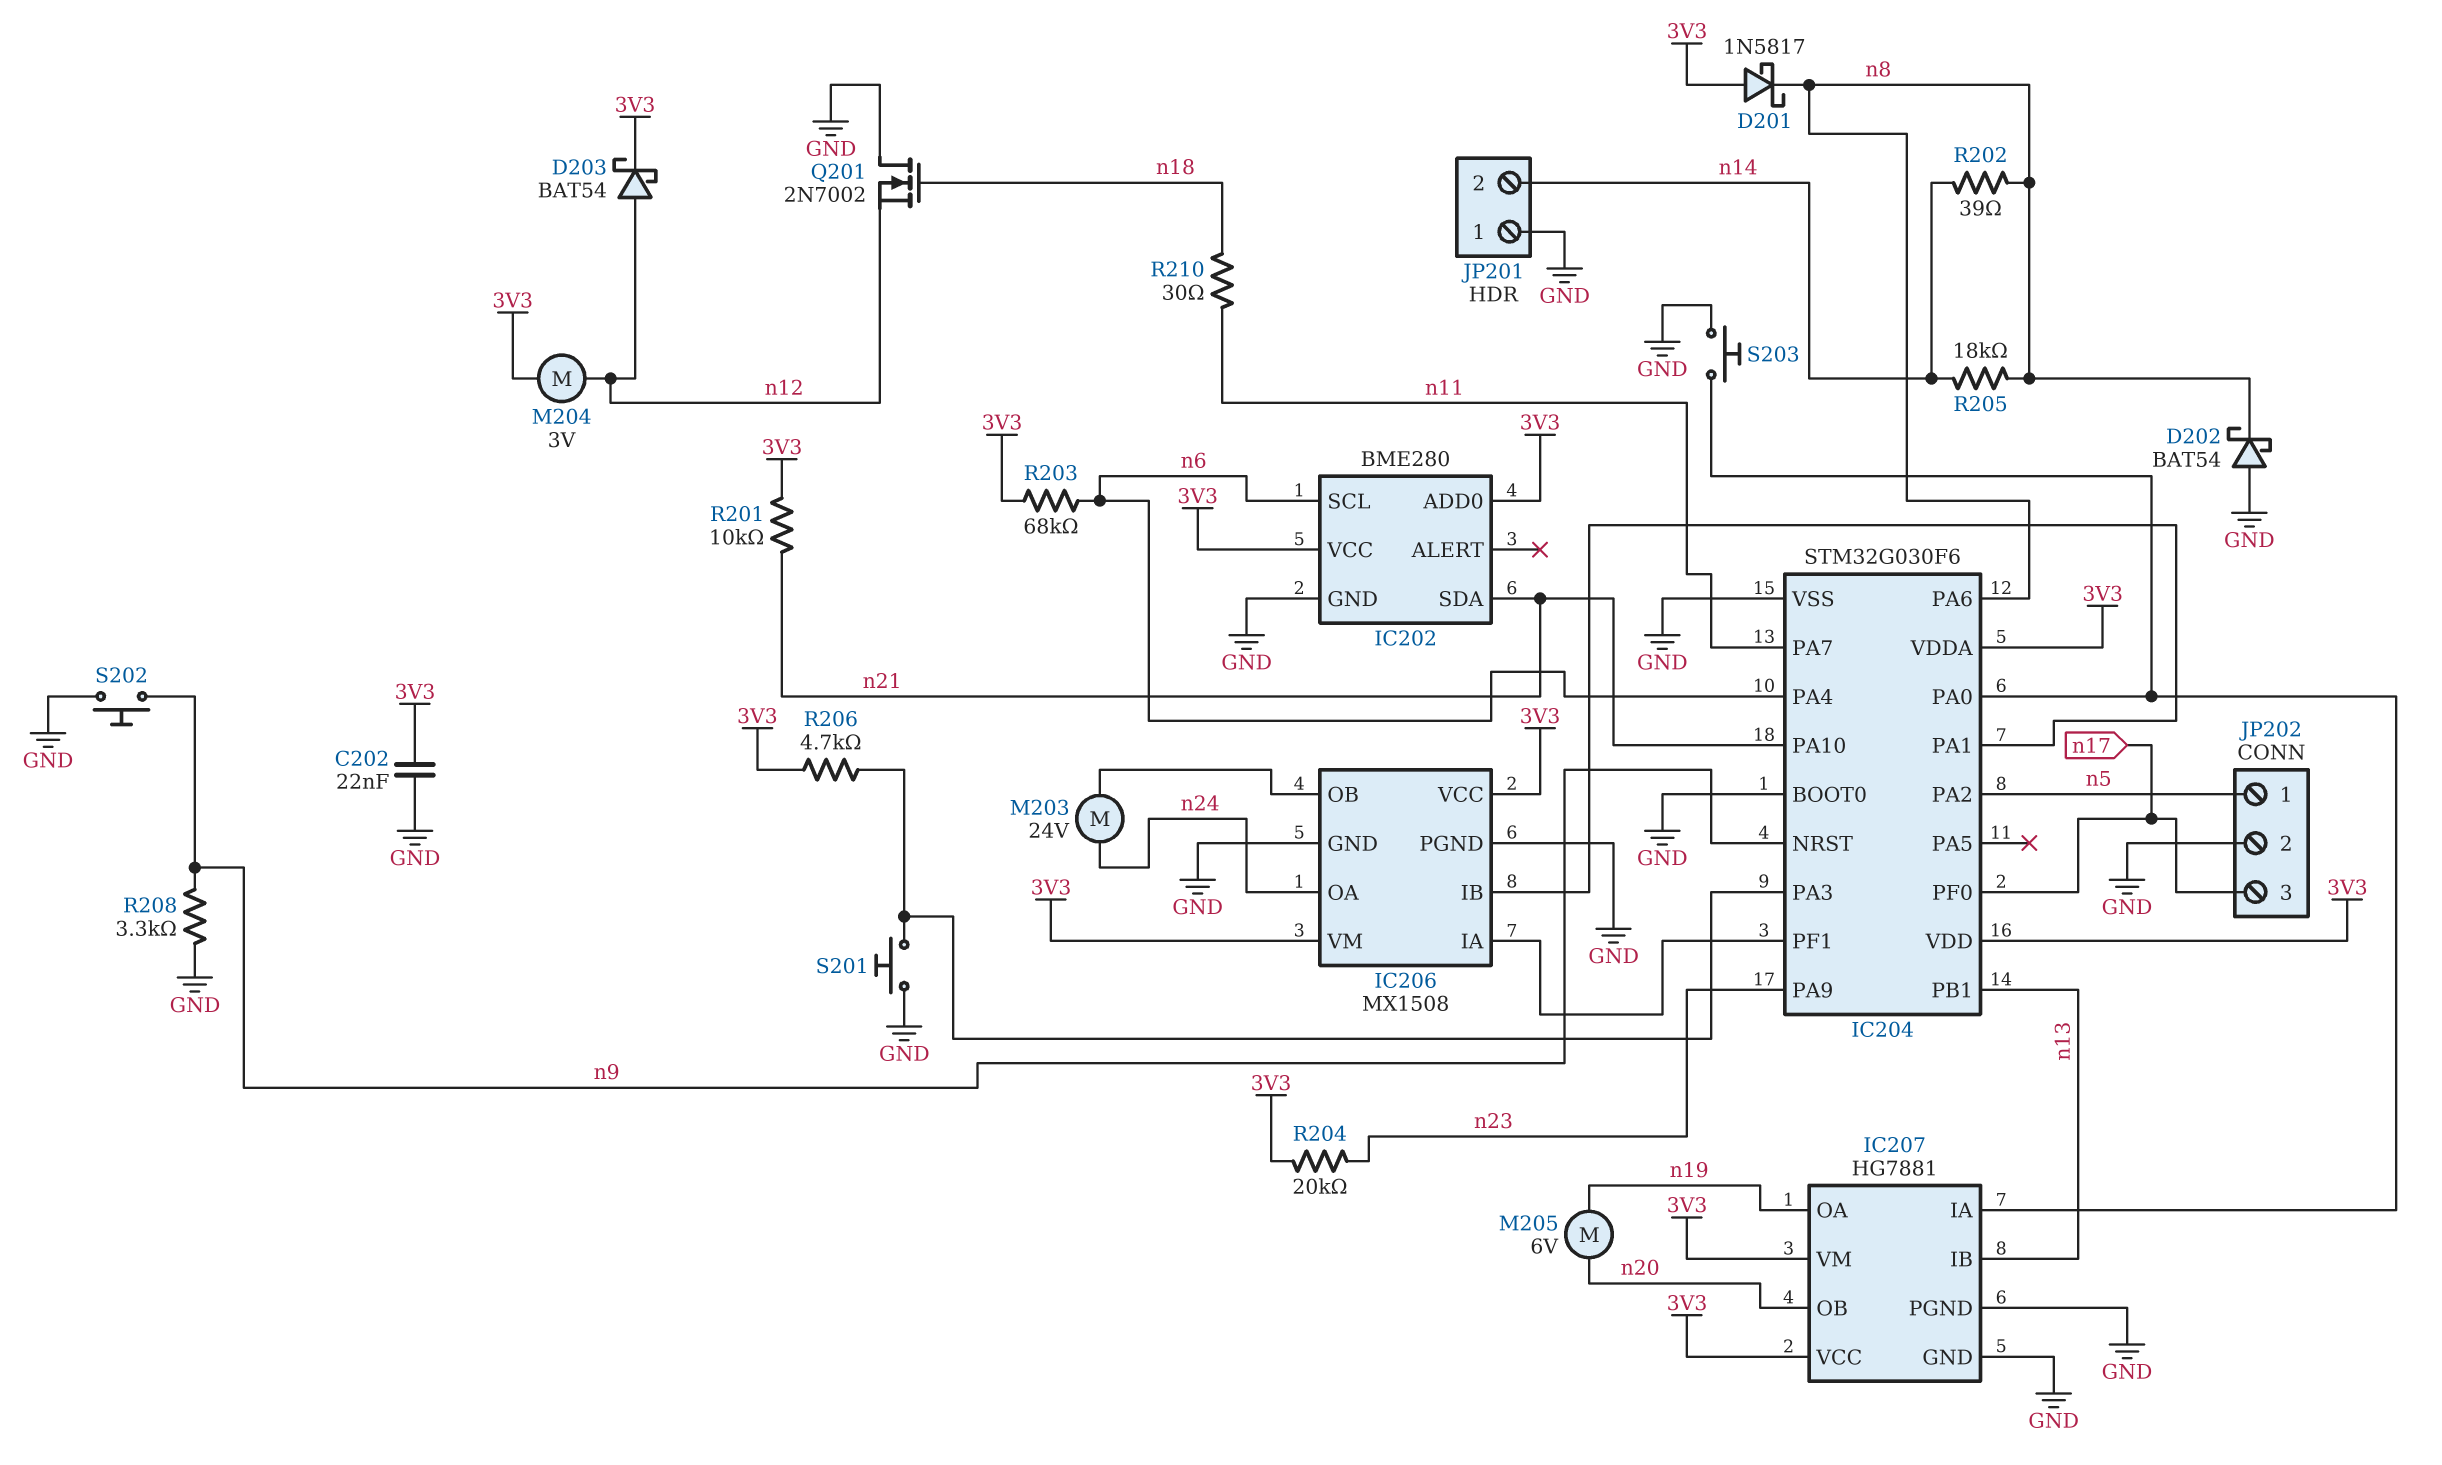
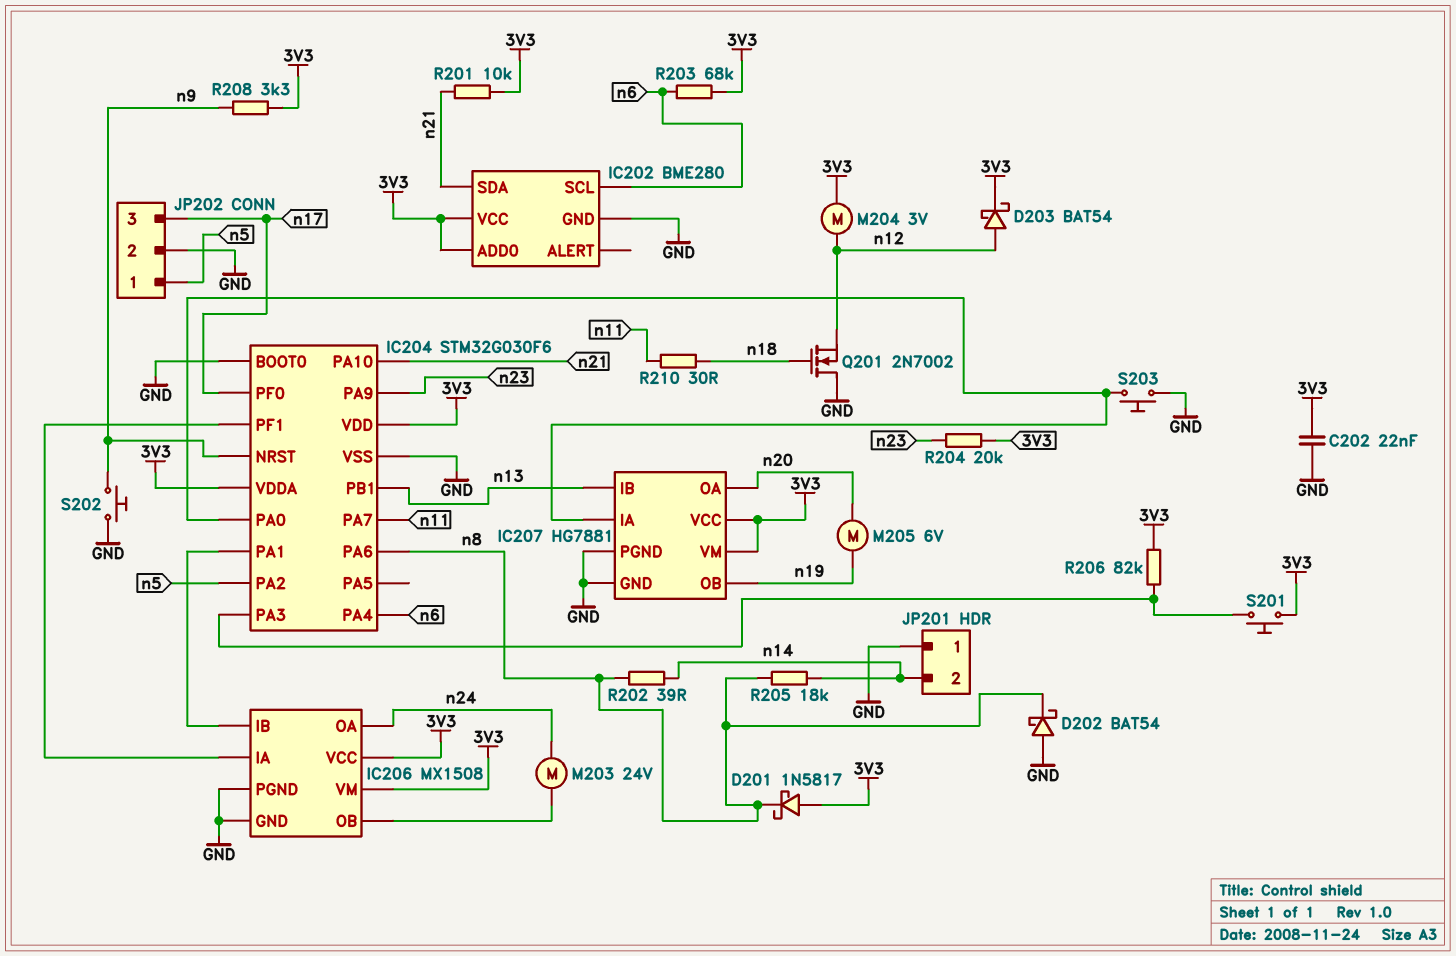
IC207 pin OA: n19 -> n20
IC207 pin OB: n20 -> n19
R206: 4.7k (3V3, IC204/PA3) -> 82k (3V3, IC204/PA3)
R208: 3.3k (GND, n9) -> 3.3k (3V3, n9)
S201: button (GND, IC204/PA3) -> button (3V3, IC204/PA3)

